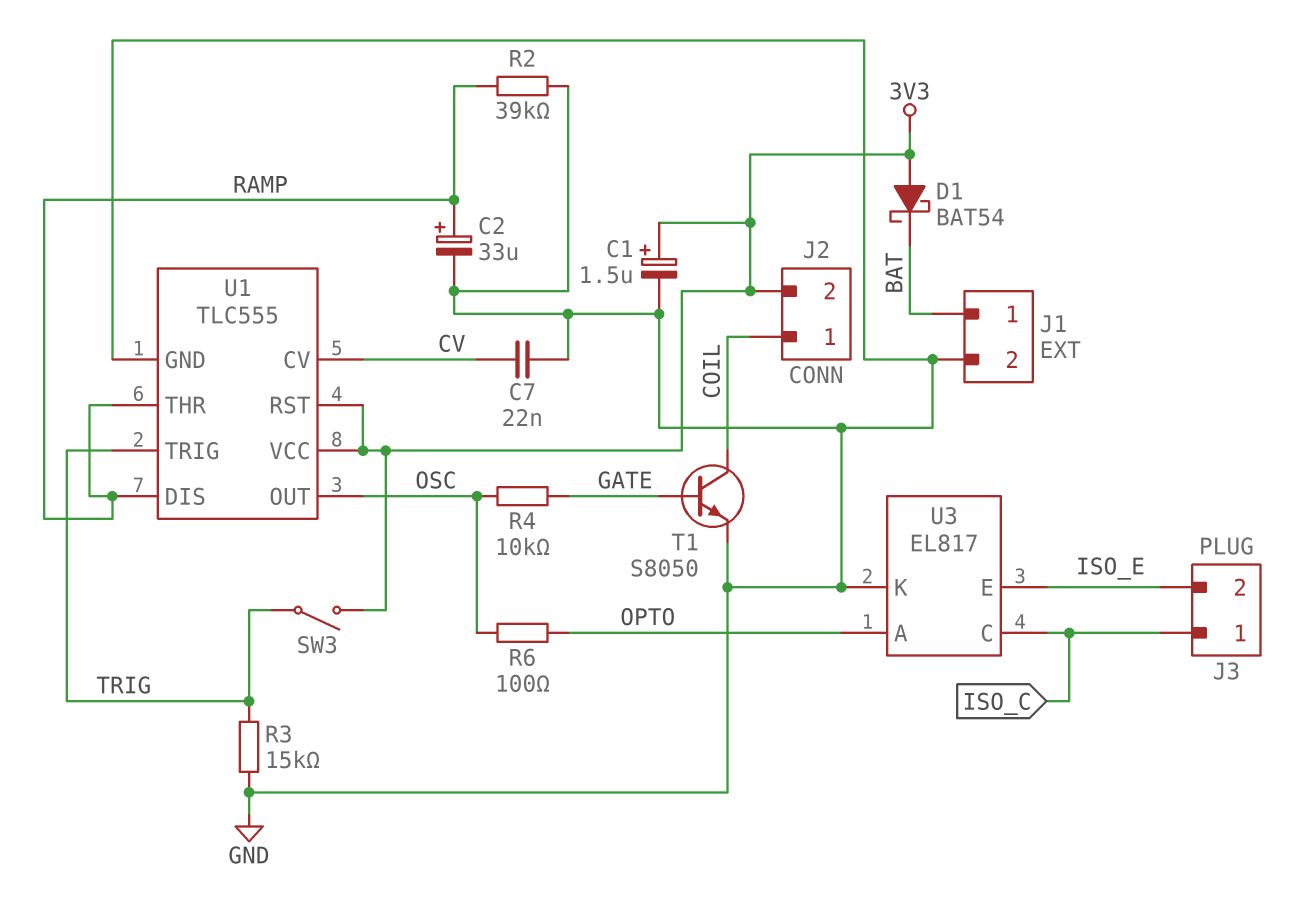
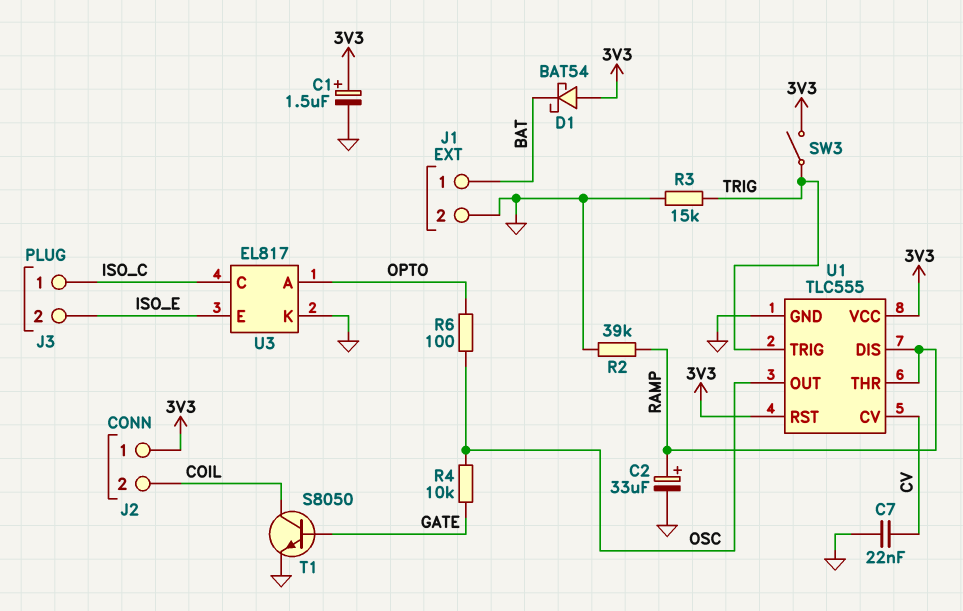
J2 pin 1: COIL -> 3V3
J2 pin 2: 3V3 -> COIL

